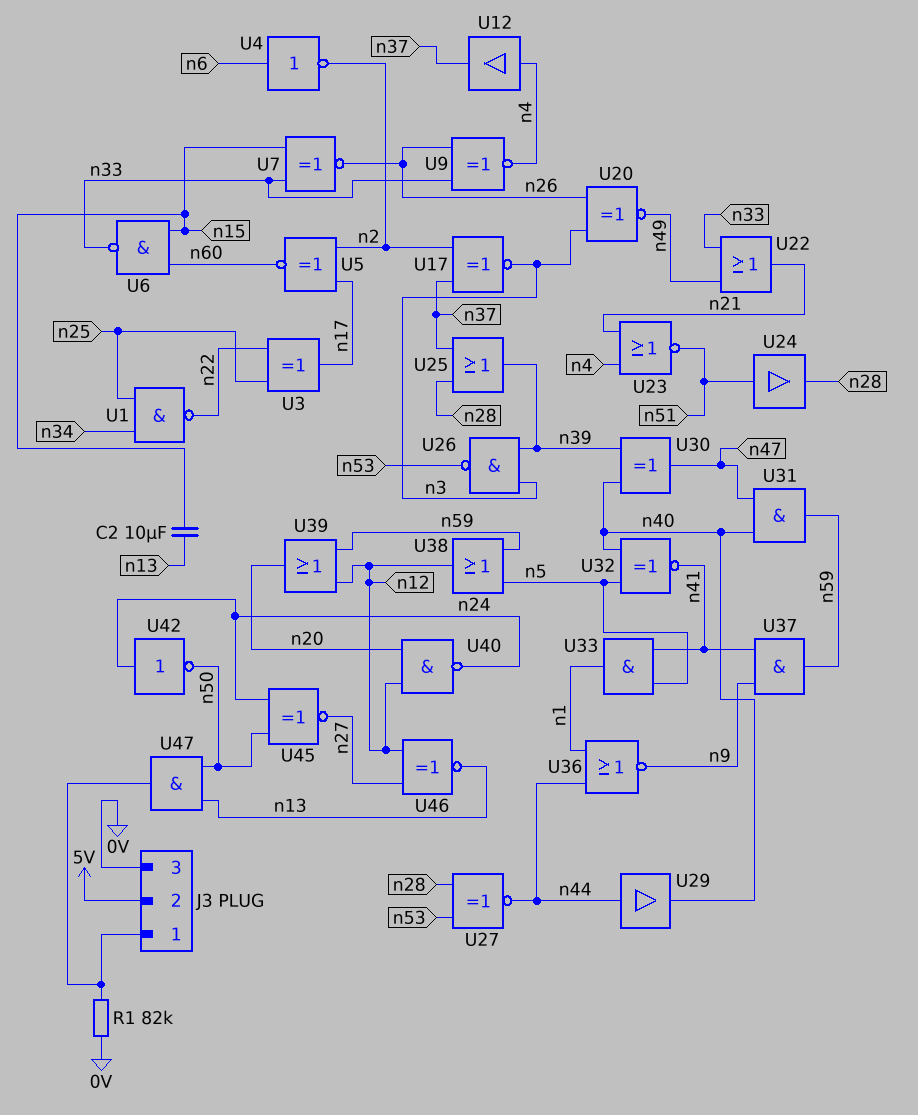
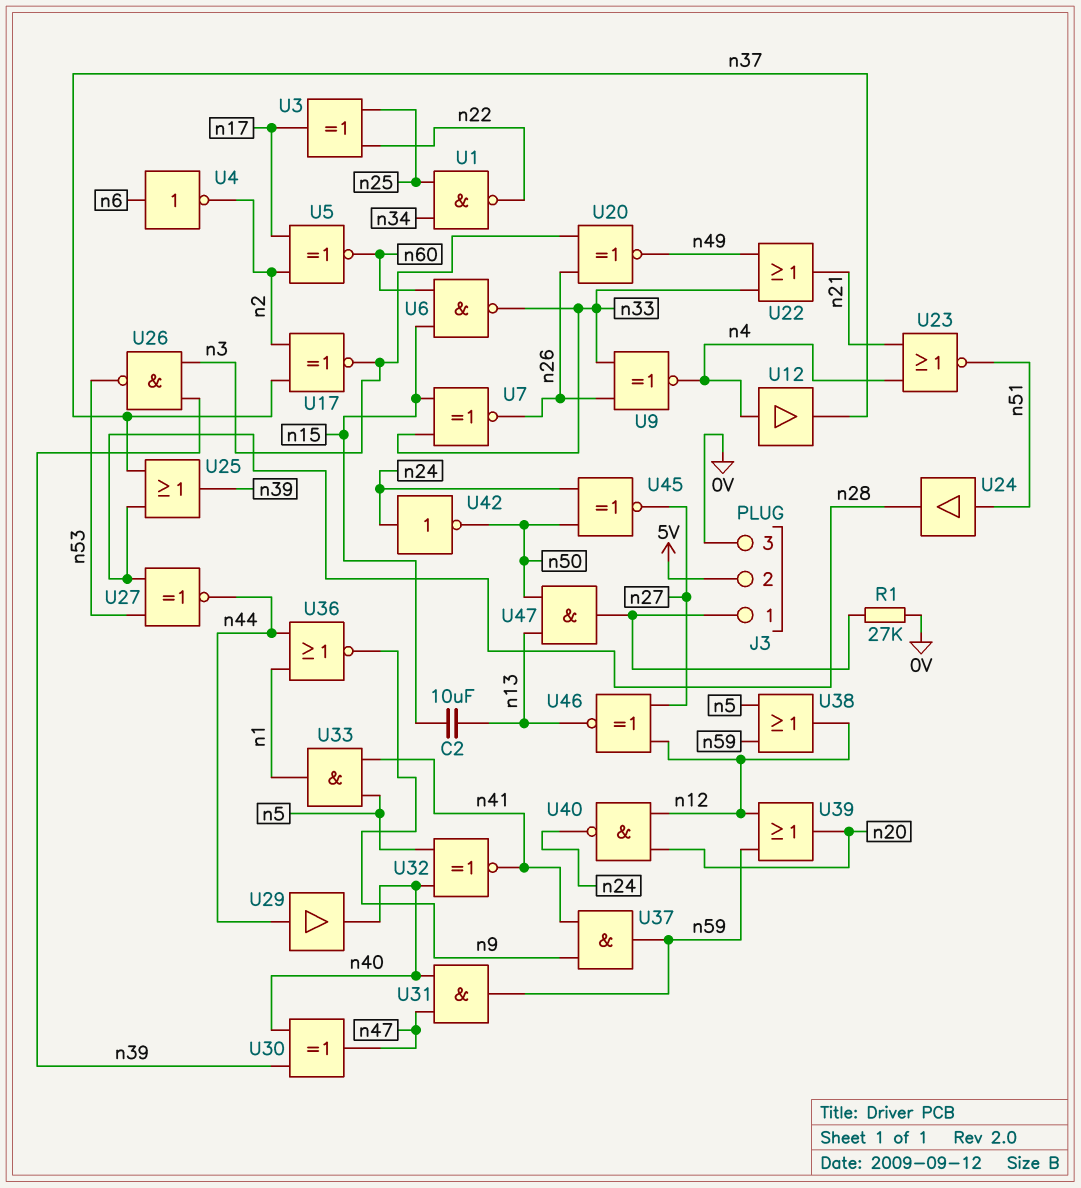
R1: 82k (0V, J3/1) -> 27k (0V, J3/1)

